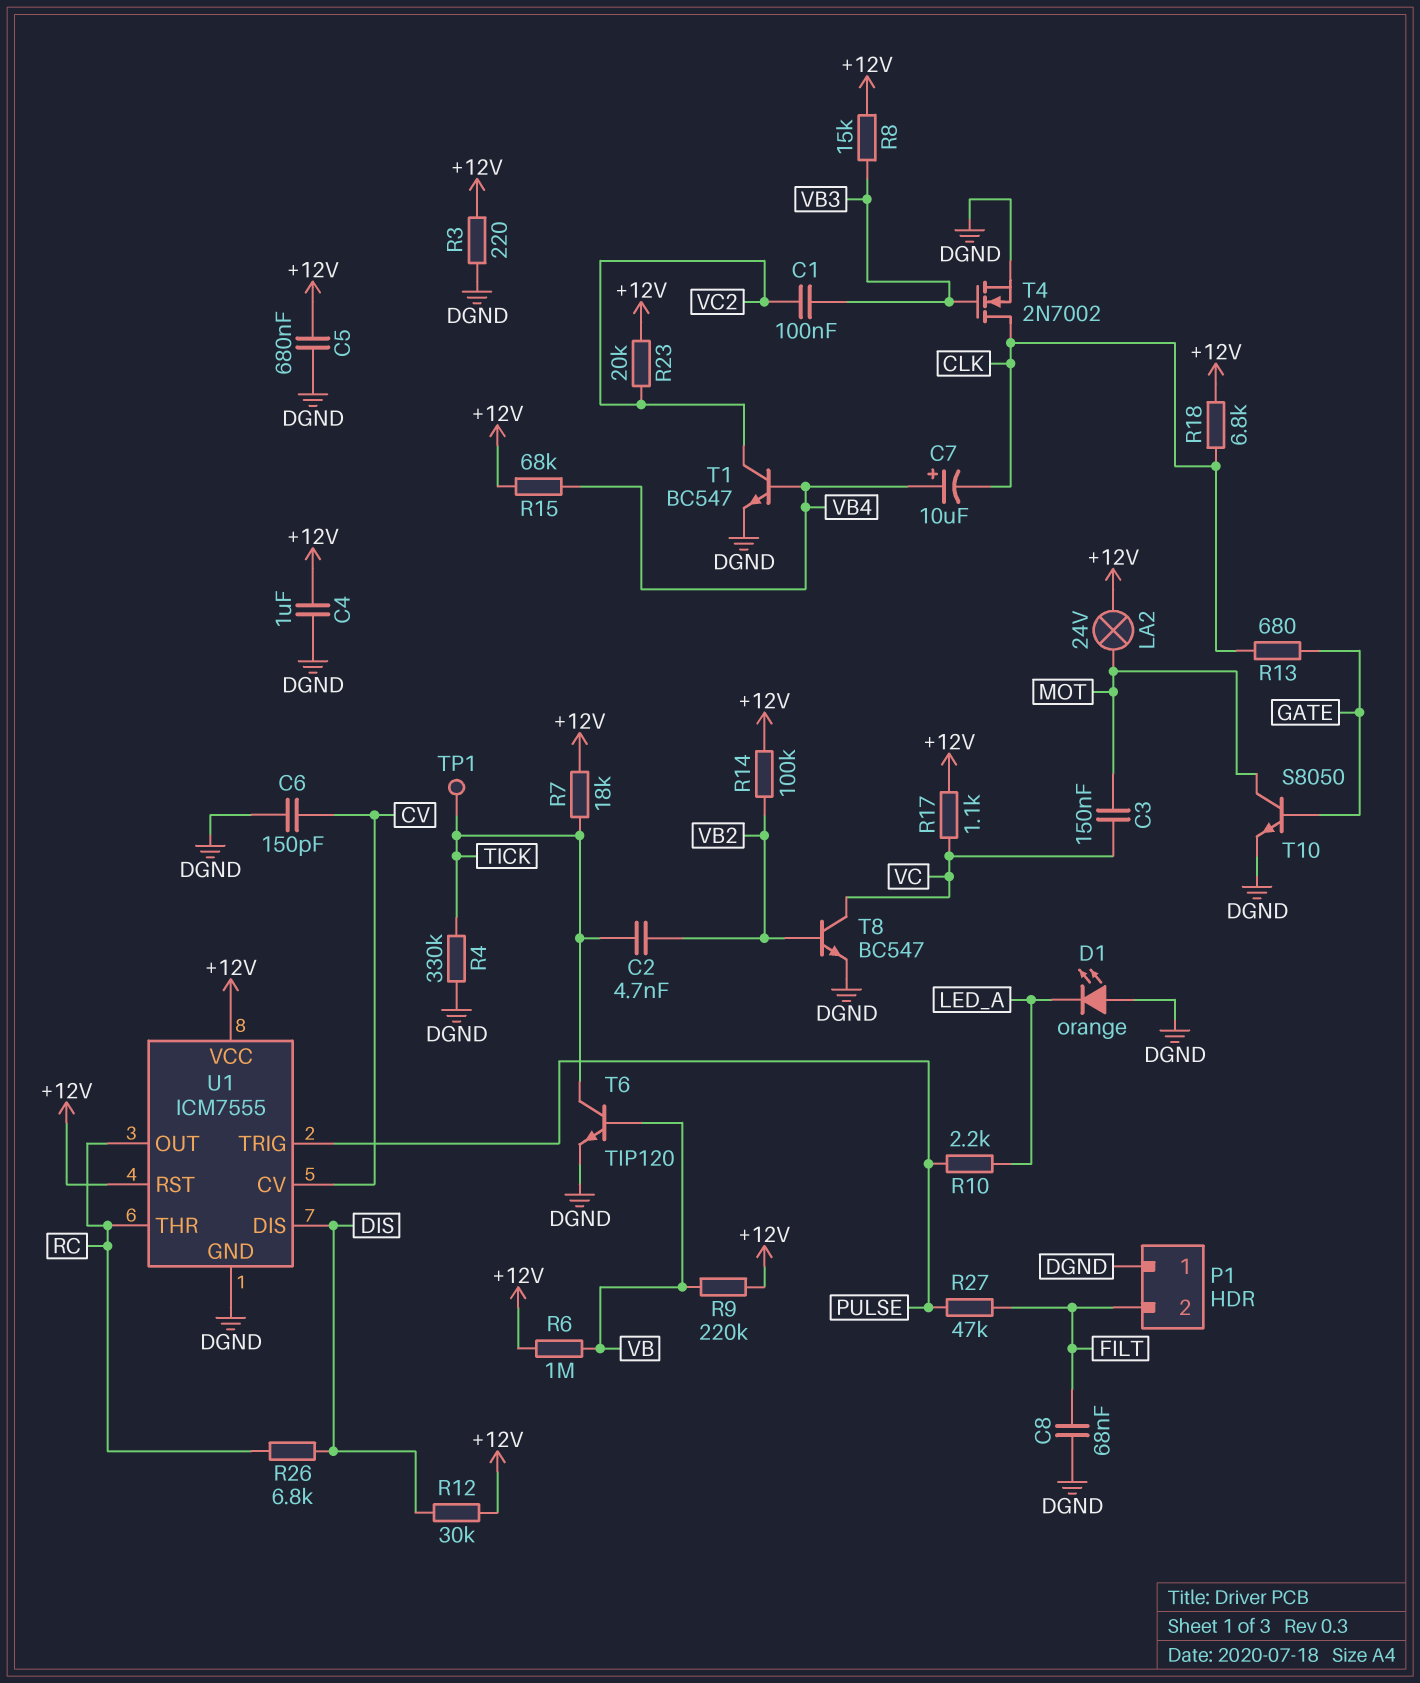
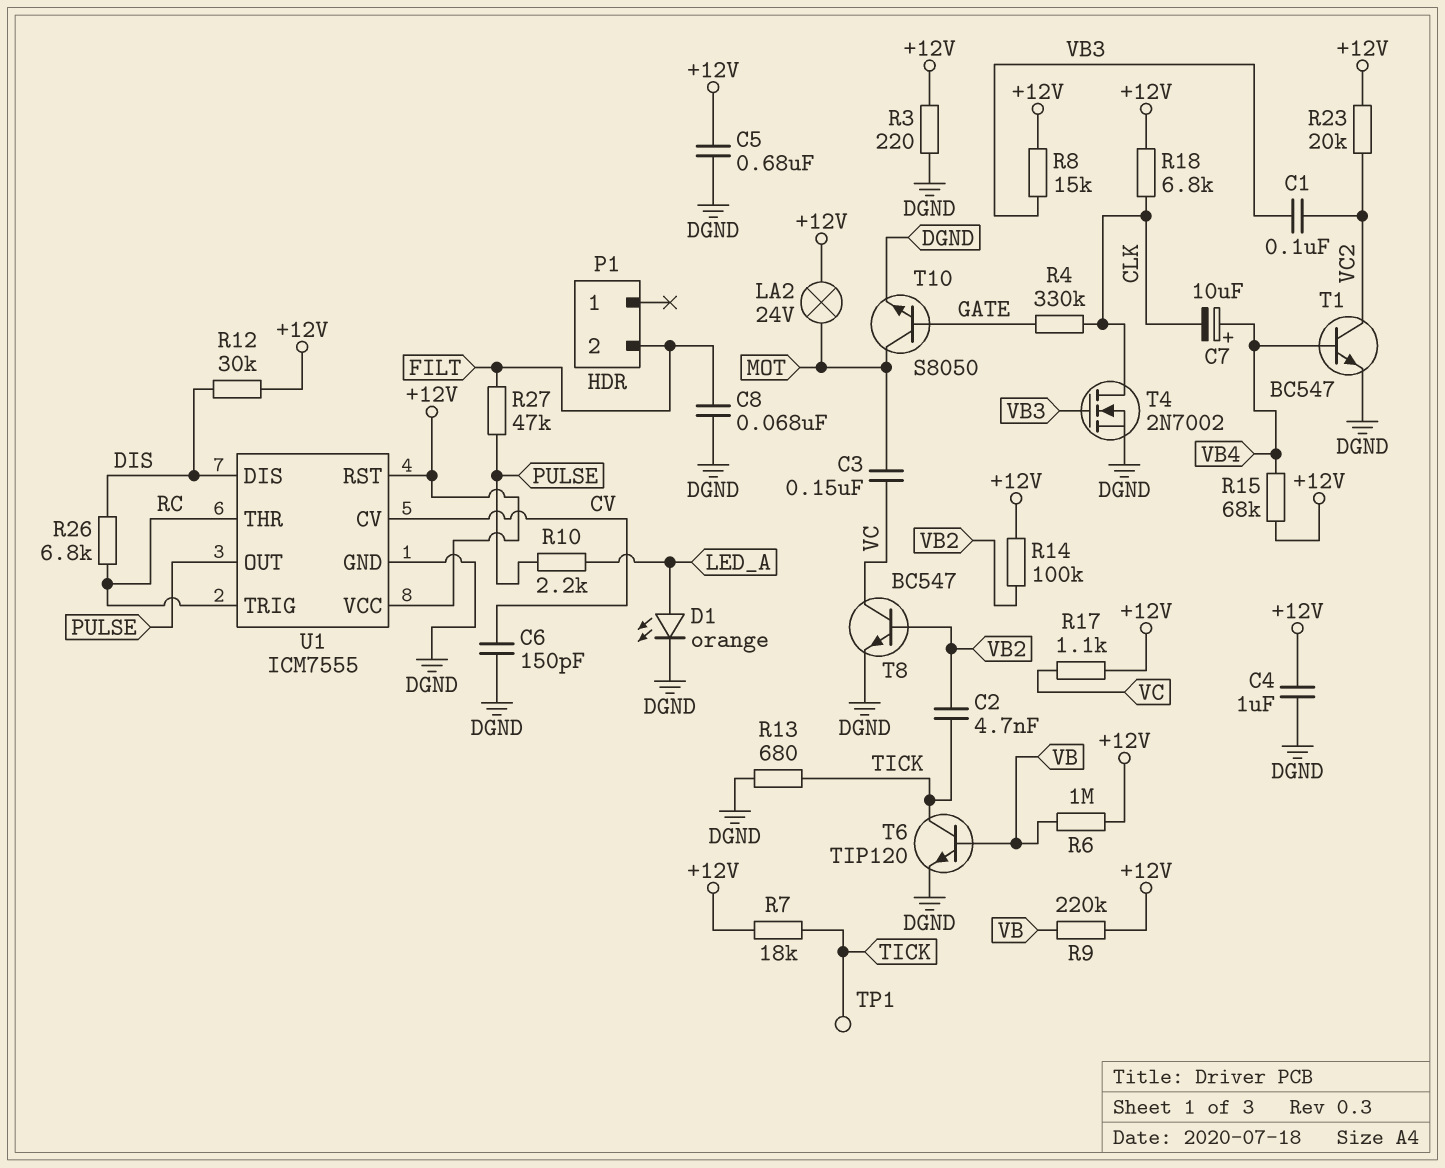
D1: LED orange (A DGND, K LED_A) -> LED orange (A LED_A, K DGND)
P1 pin 1: DGND -> none
R4: 330k (DGND, TICK) -> 330k (CLK, GATE)
R13: 680 (CLK, GATE) -> 680 (DGND, TICK)
U1 pin OUT: RC -> PULSE
U1 pin TRIG: PULSE -> RC

